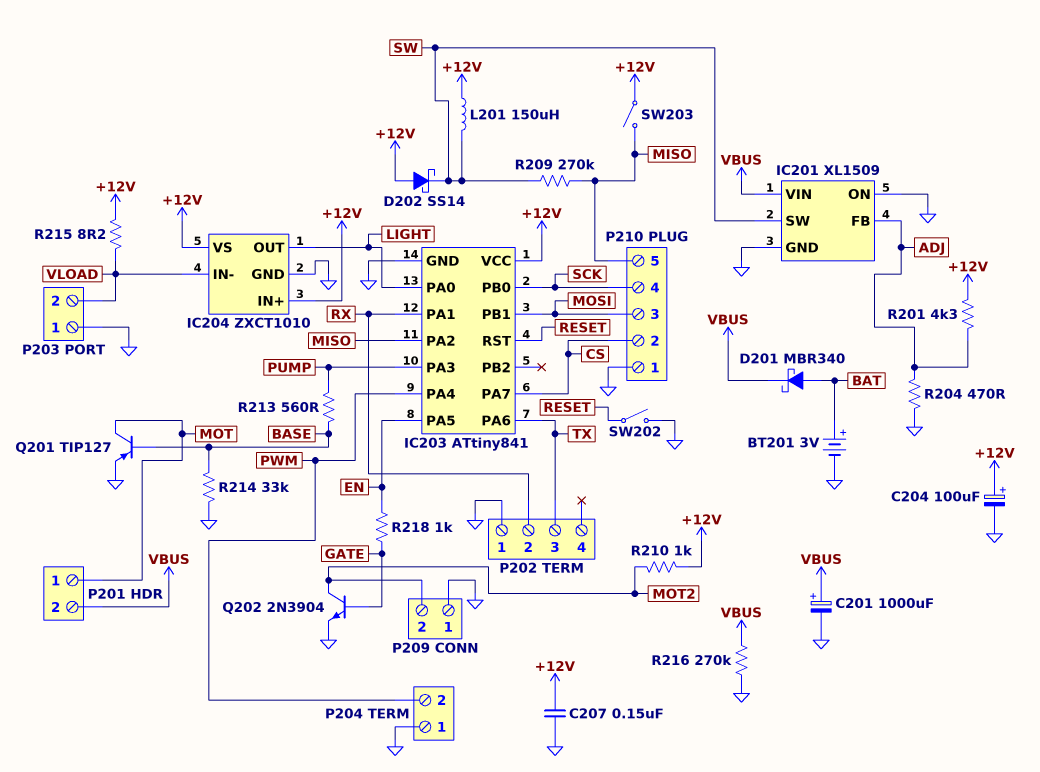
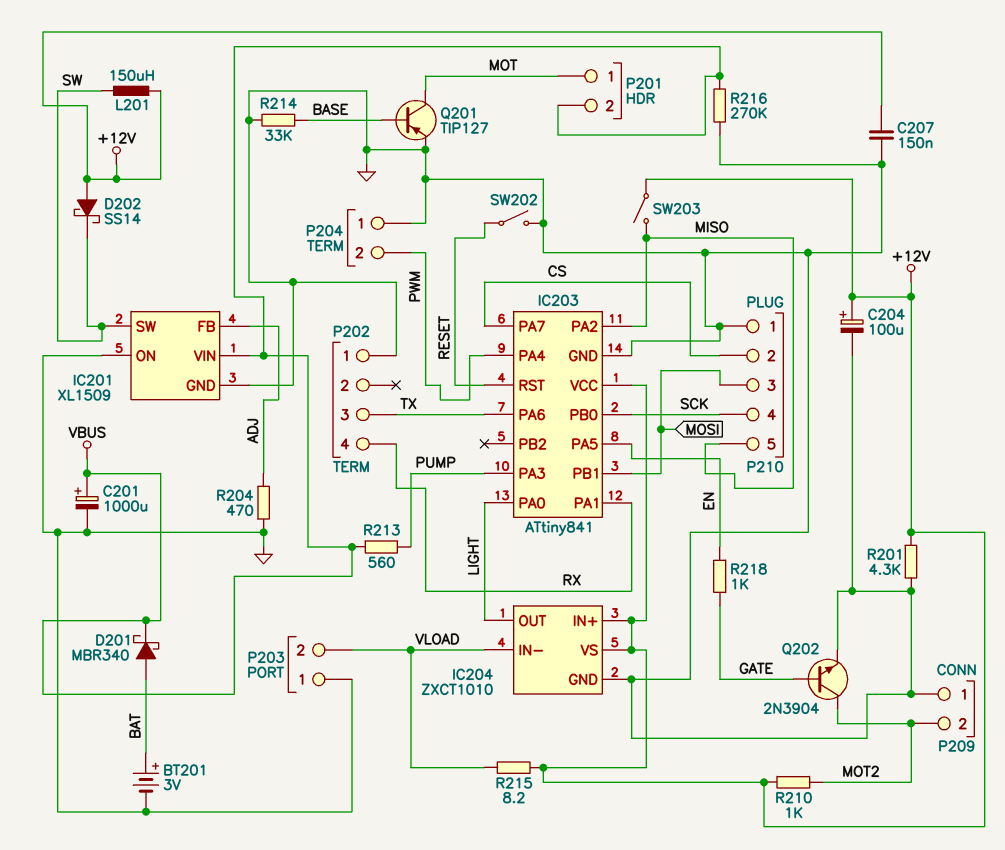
P202 pin 2: RX -> none
P202 pin 4: none -> RX
R201: 4.3k (+12V, ADJ) -> 4.3k (+12V, GND)
R209: 270k (MISO, SW) -> none
R213: 560 (BASE, PUMP) -> 560 (PUMP, VBUS)

